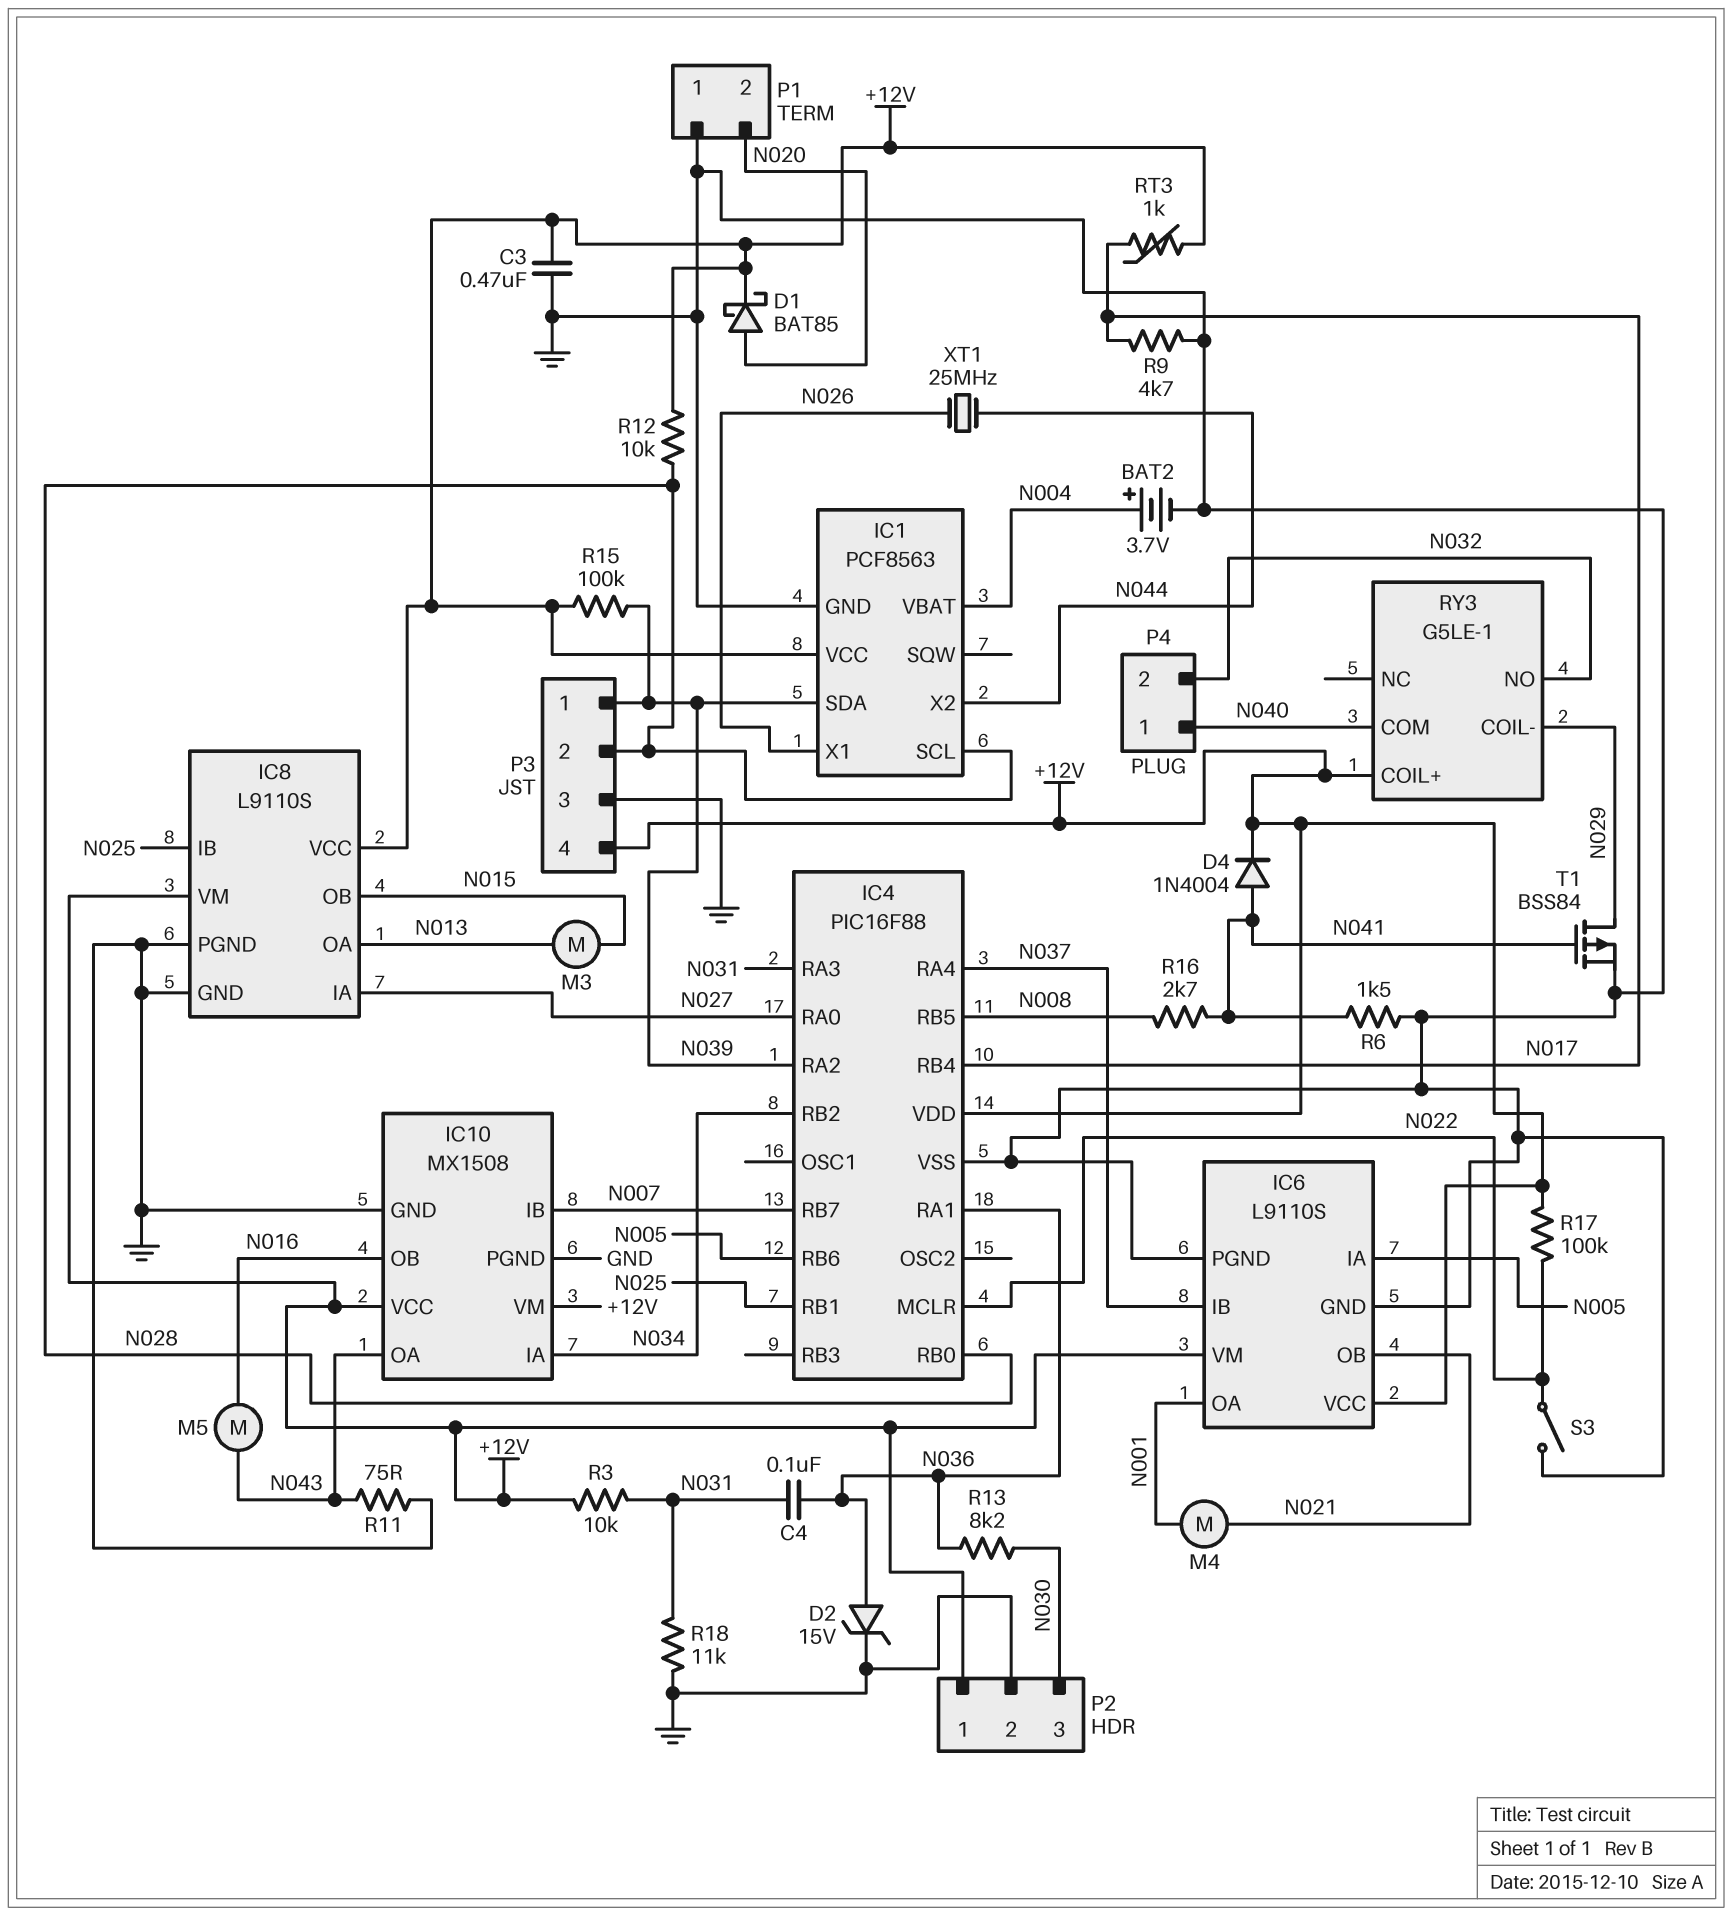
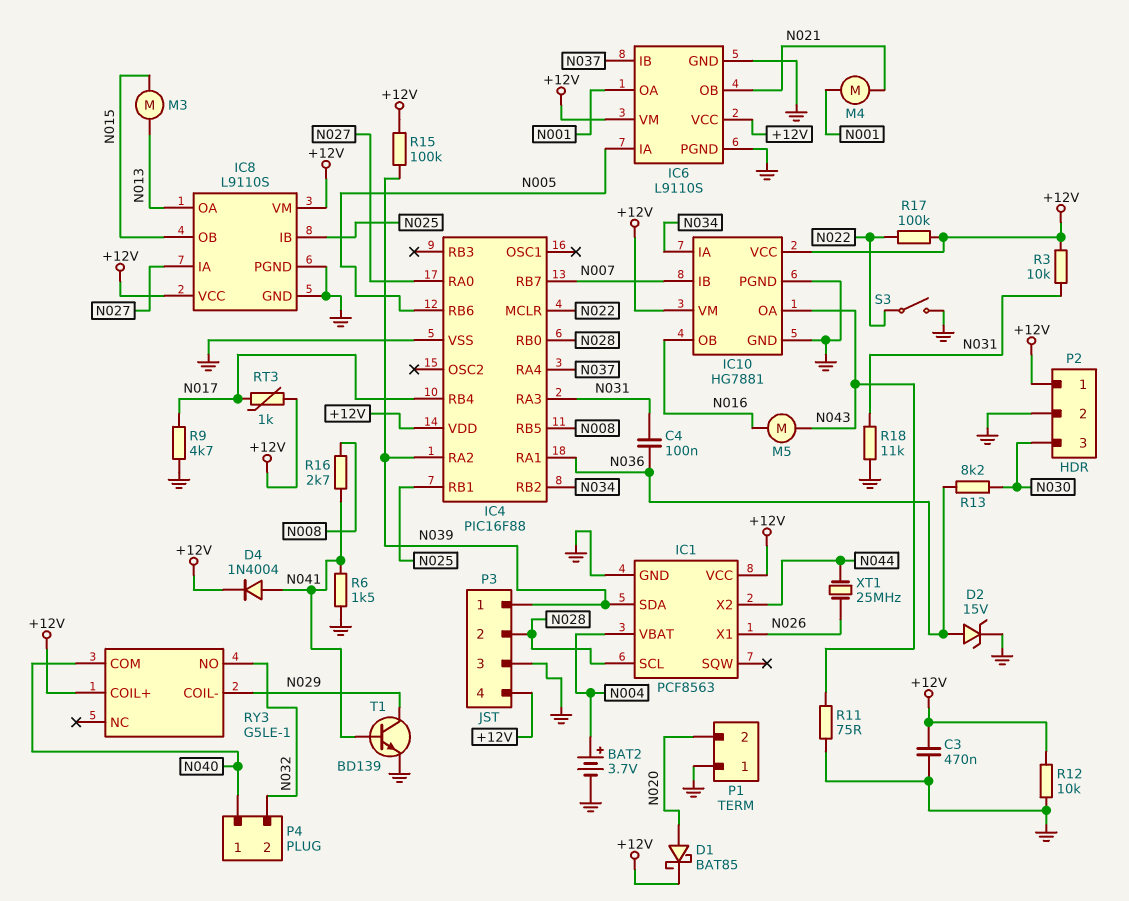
IC10: MX1508 -> HG7881
R12: 10k (+12V, N028) -> 10k (+12V, GND)
T1: PMOS BSS84 (G N041, D N029, S GND) -> NPN BD139 (B N041, C N029, E GND)

